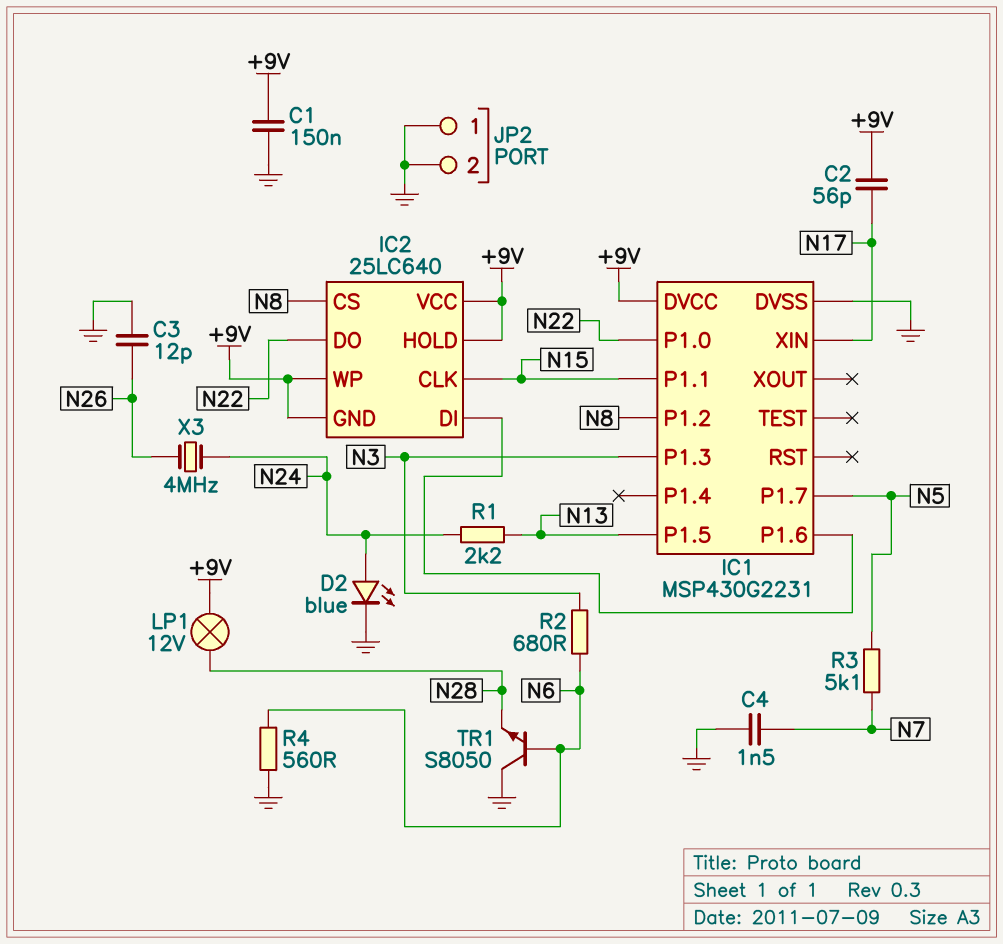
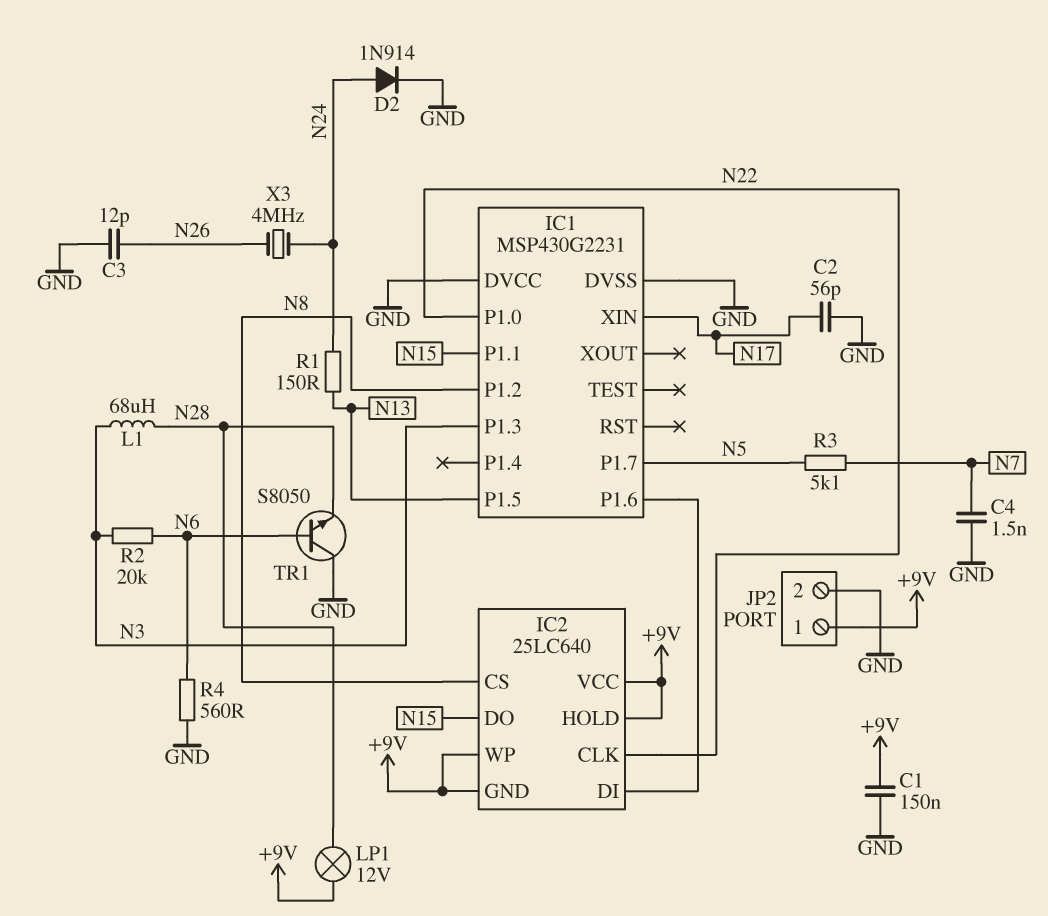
C2: 56pF (+9V, N17) -> 56pF (GND, N17)
D2: LED blue (A N24, K GND) -> diode 1N914 (A N24, K GND)
IC1 pin DVCC: +9V -> GND
IC2 pin CLK: N15 -> N22
IC2 pin DO: N22 -> N15
JP2 pin 1: GND -> +9V
L1: none -> 68uH (N3, N28)
R1: 2.2k (N13, N24) -> 150 (N13, N24)
R2: 680 (N3, N6) -> 20k (N3, N6)

